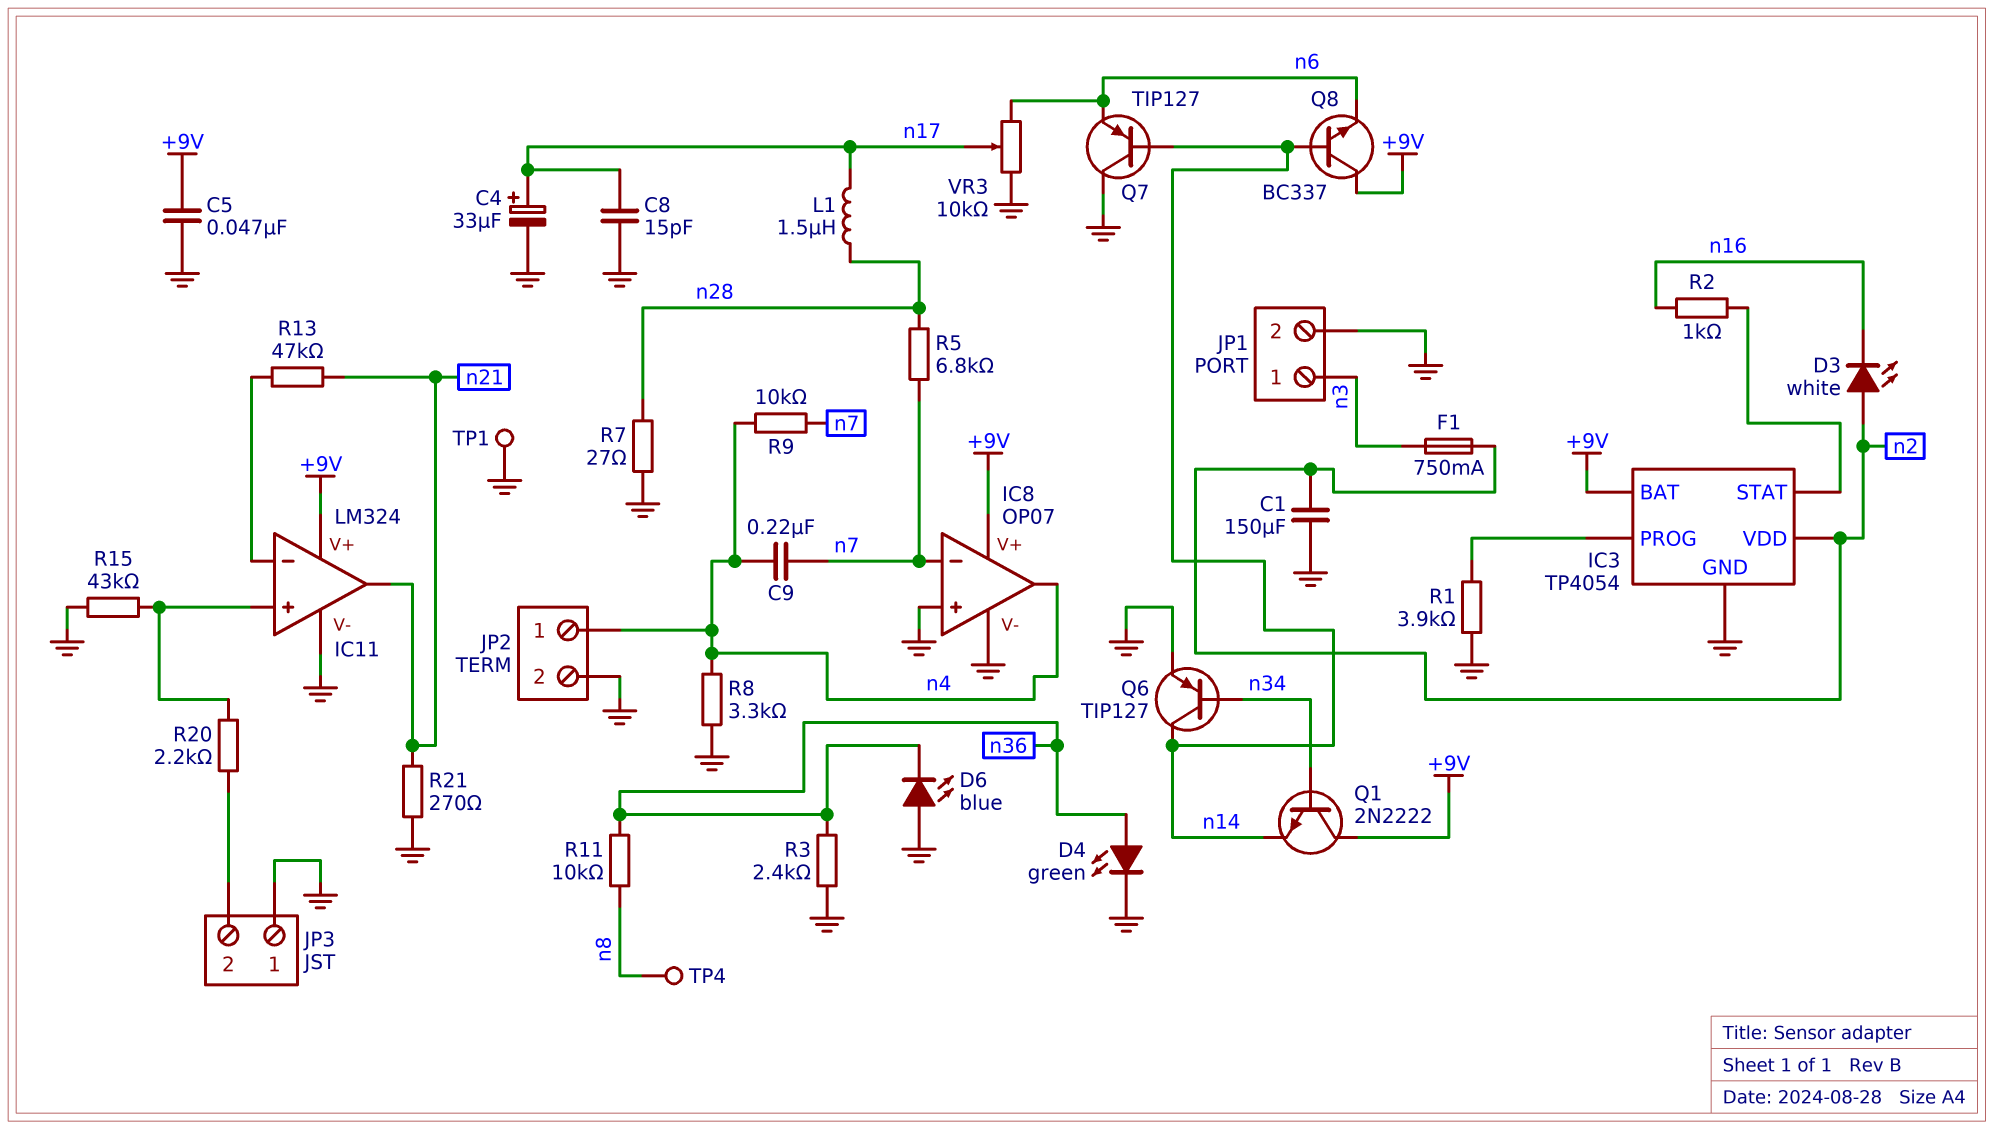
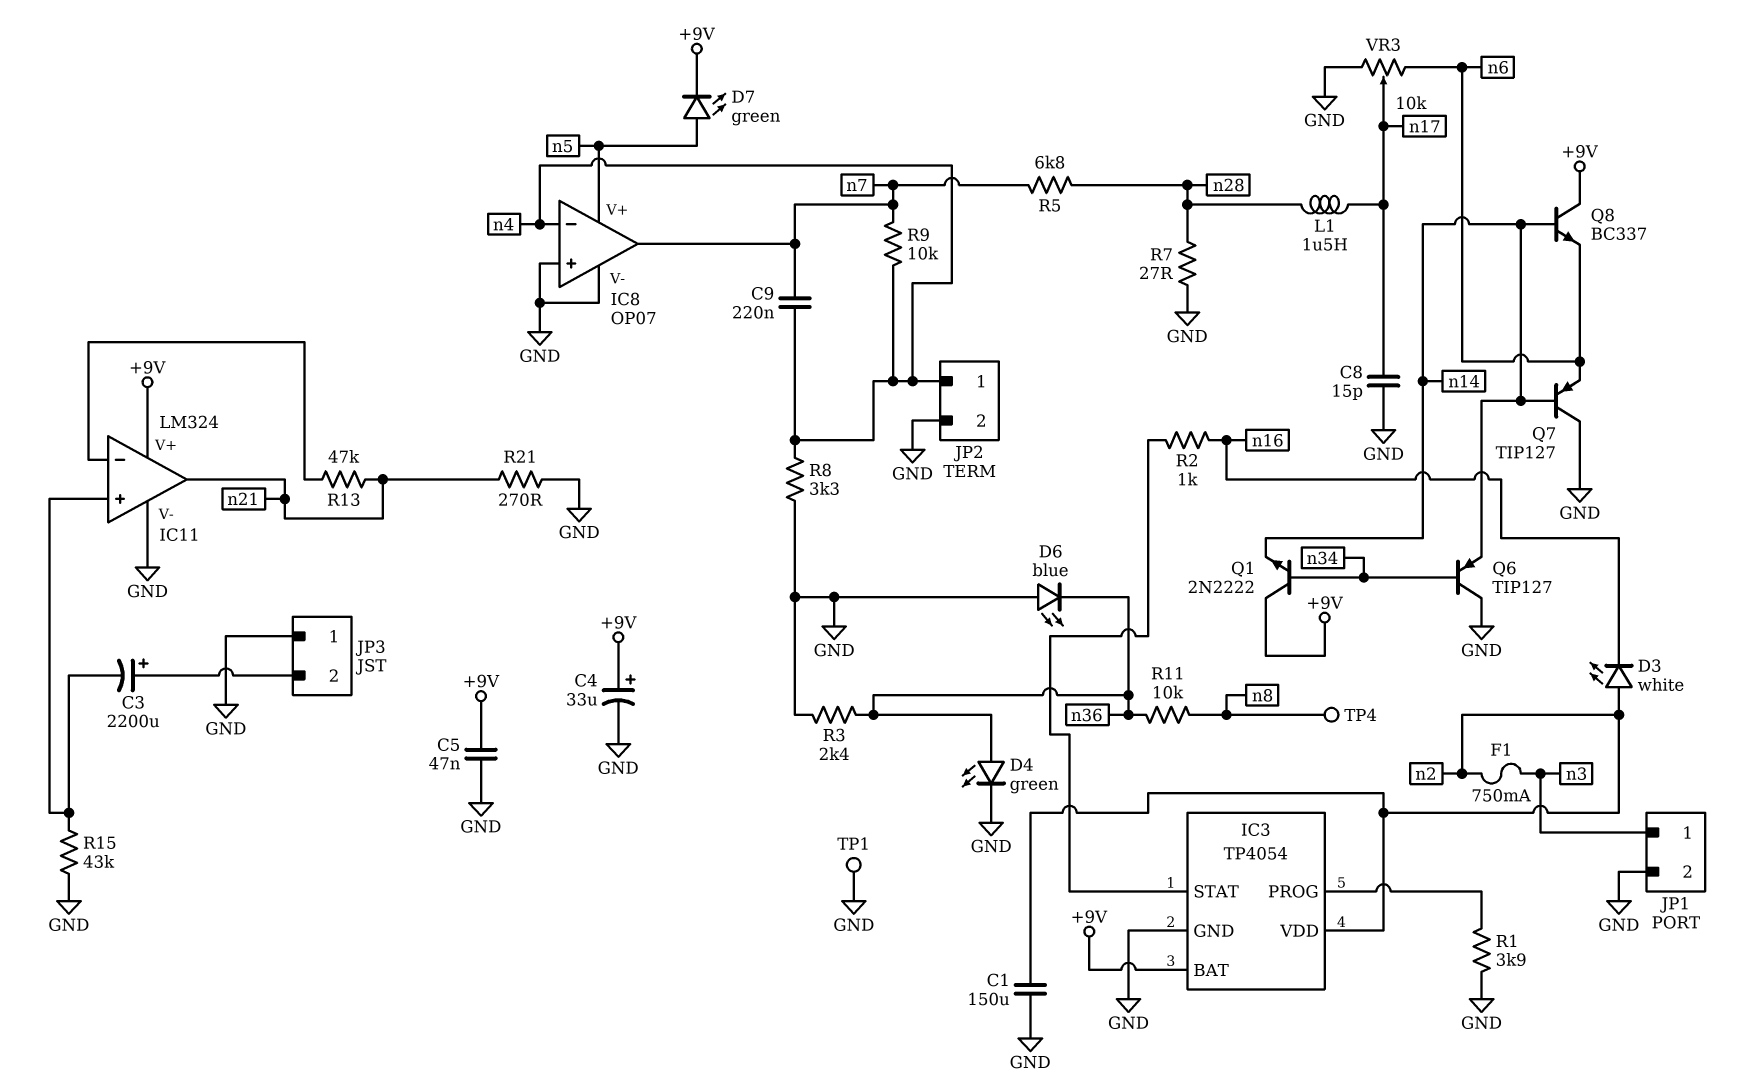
C3: none -> 2200uF (plus JP3/2, minus IC11/in+)
C4: 33uF (plus n17, minus GND) -> 33uF (plus +9V, minus GND)
D7: none -> LED green (A n5, K +9V)
IC8 pin V+: +9V -> n5
IC8 pin in-: n7 -> n4
IC8 pin out: n4 -> n7
Q6: PNP TIP127 (B n34, C n14, E GND) -> PNP TIP127 (B n34, C GND, E n14)
R20: 2.2k (IC11/in+, JP3/2) -> none

